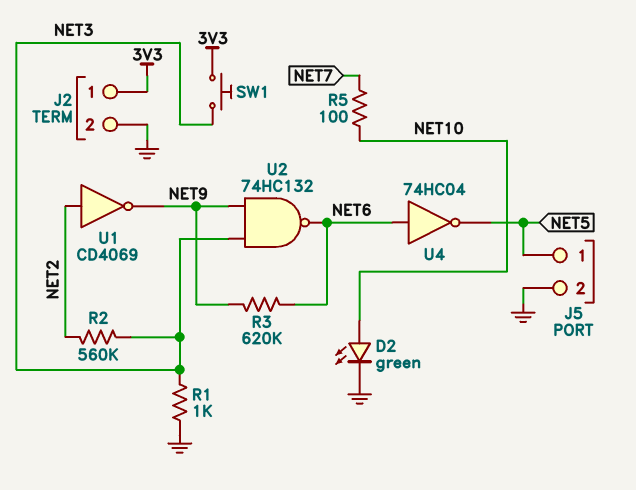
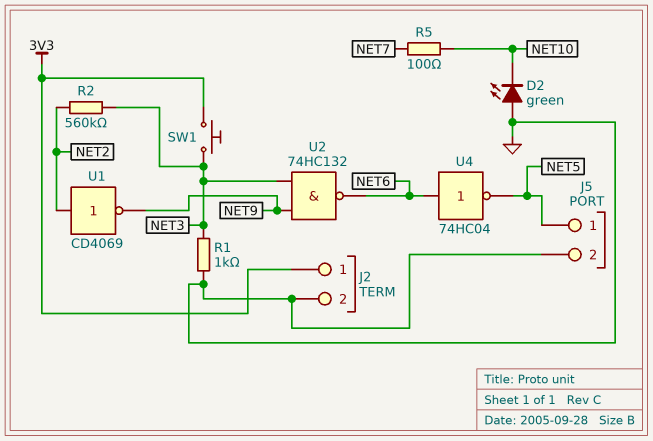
D2: LED green (A NET10, K GND) -> LED green (A GND, K NET10)
R3: 620k (NET6, NET9) -> none

